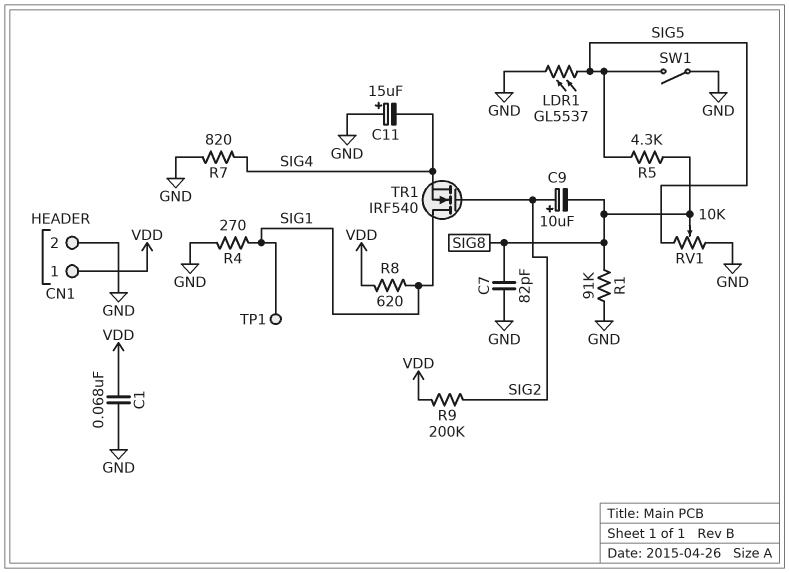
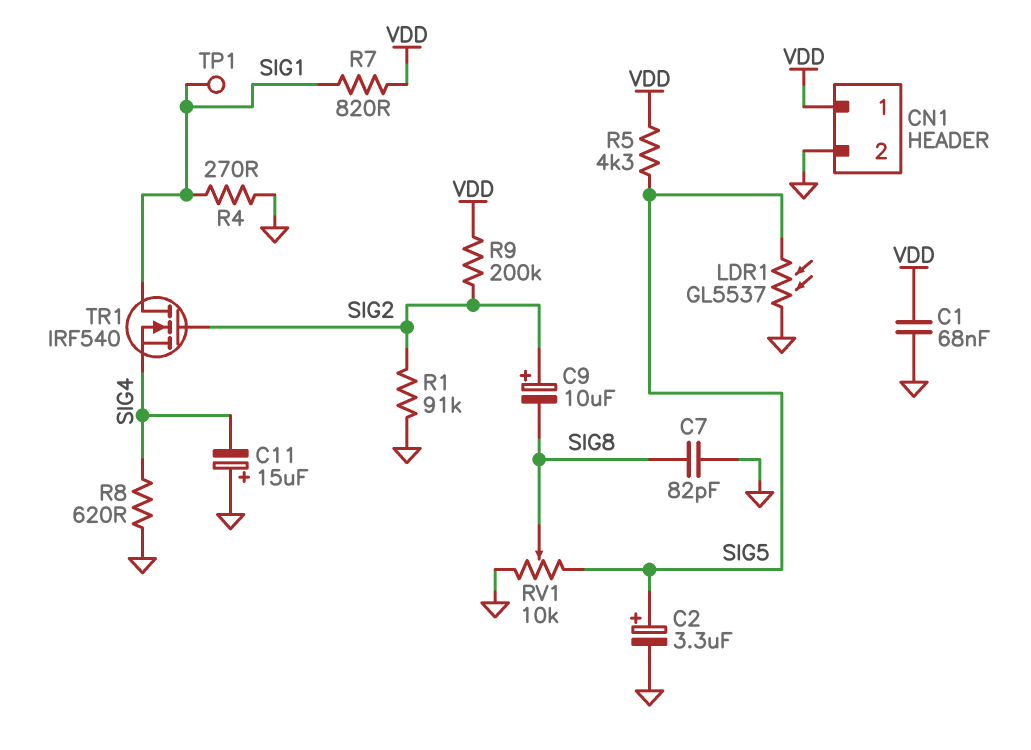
C2: none -> 3.3uF (plus SIG5, minus GND)
R1: 91k (GND, SIG8) -> 91k (GND, SIG2)
R5: 4.3k (SIG5, SIG8) -> 4.3k (SIG5, VDD)
R7: 820 (GND, SIG4) -> 820 (SIG1, VDD)
R8: 620 (SIG1, VDD) -> 620 (GND, SIG4)
SW1: switch (GND, SIG5) -> none

